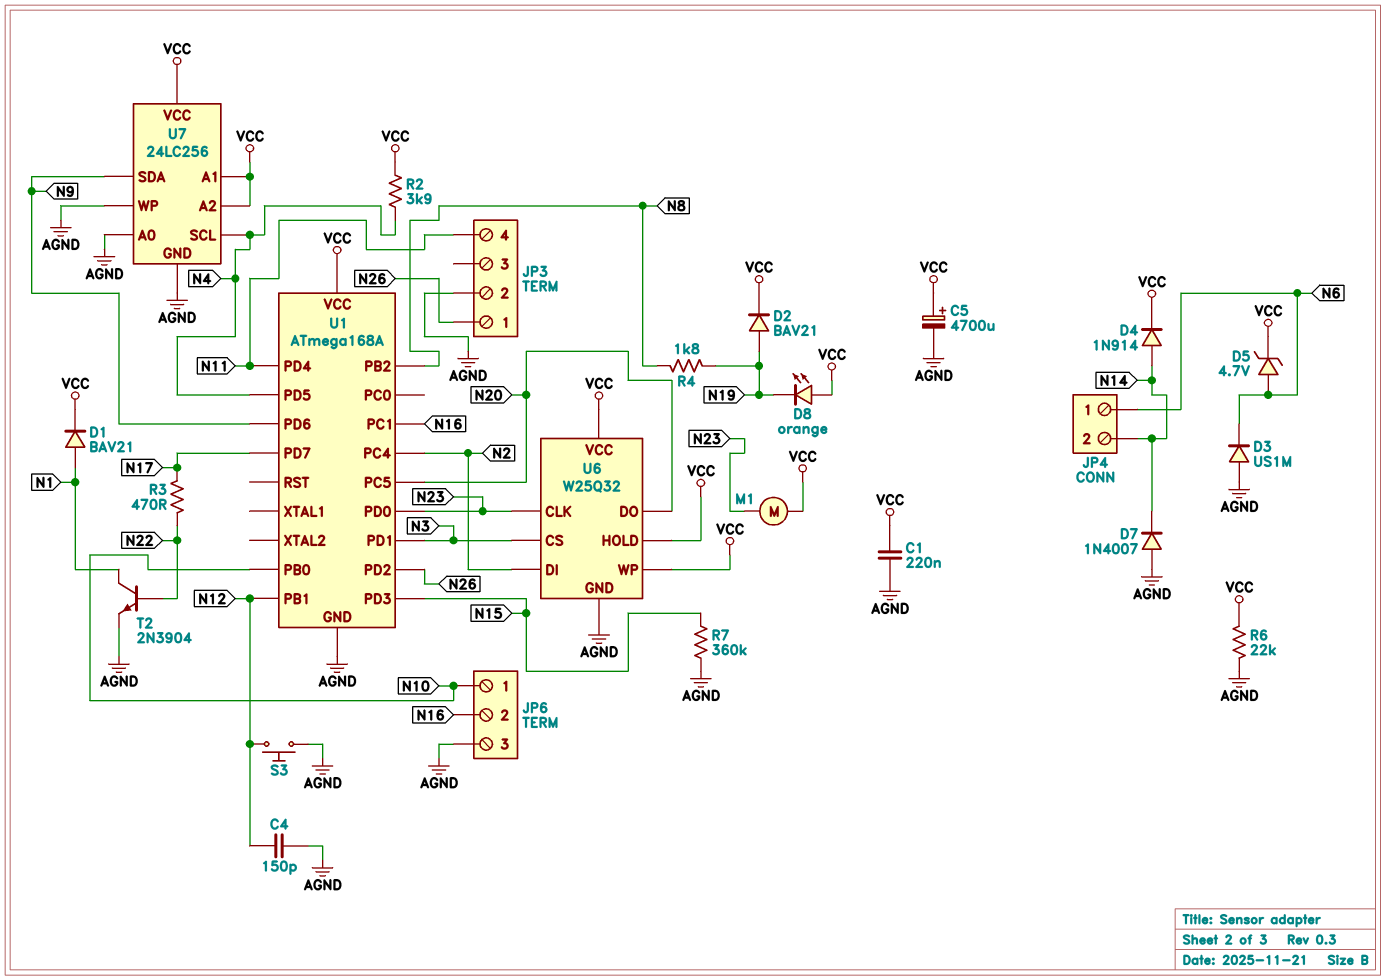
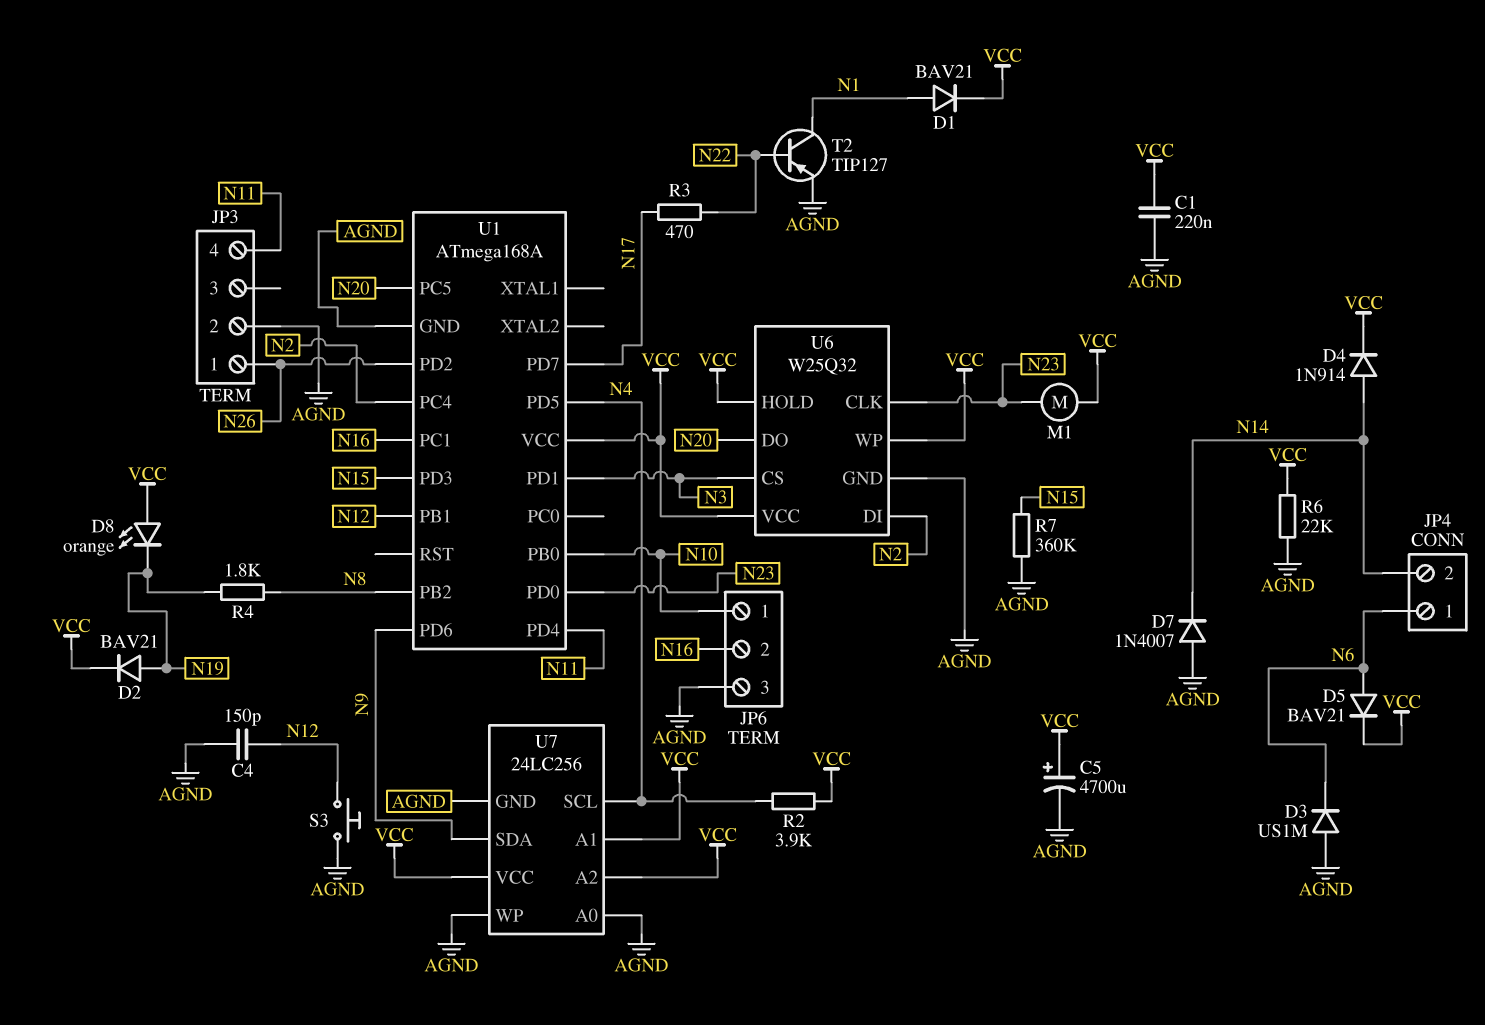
D5: zener 4.7V (A N6, K VCC) -> diode BAV21 (A N6, K VCC)
T2: NPN 2N3904 (B N22, C N1, E AGND) -> PNP TIP127 (B N22, C N1, E AGND)

